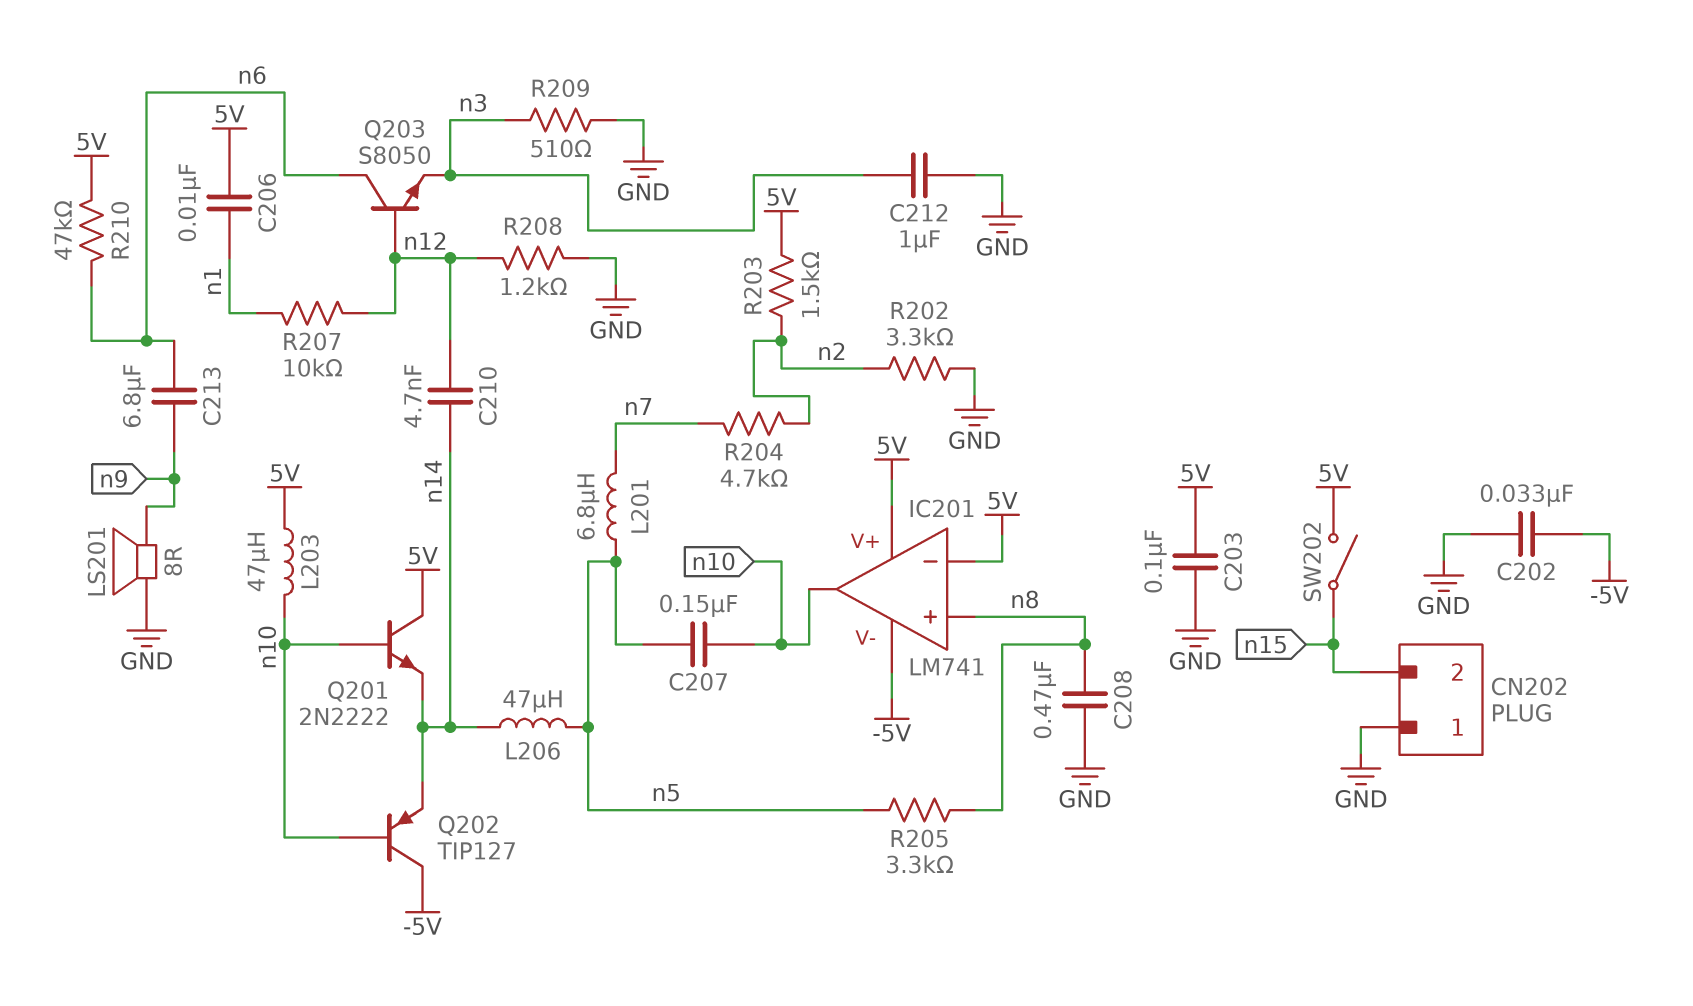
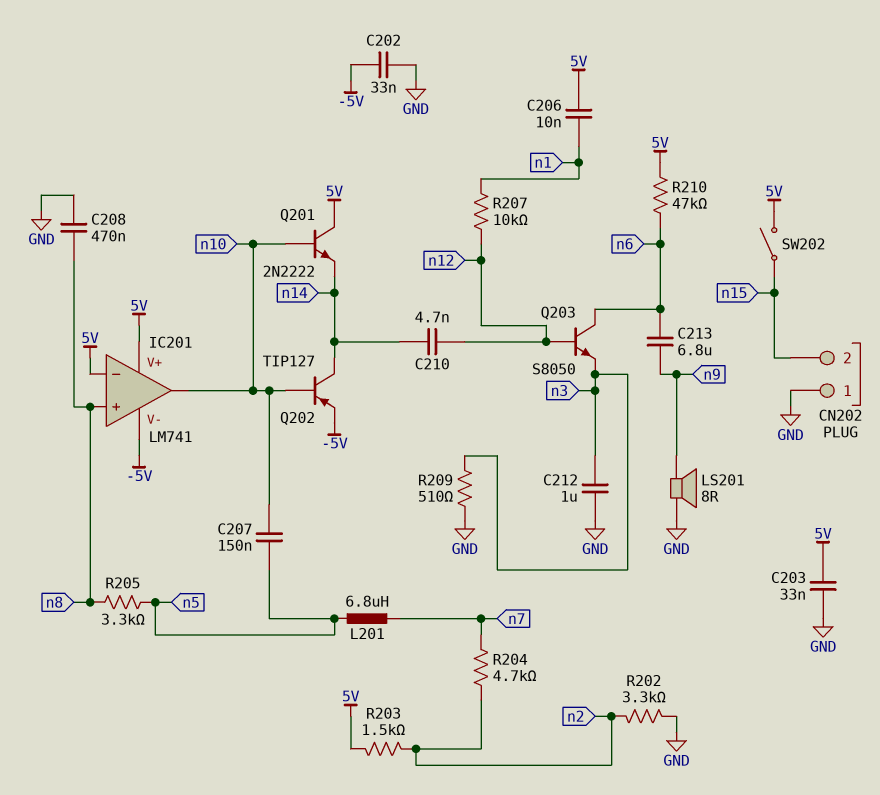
C203: 100nF (5V, GND) -> 33nF (5V, GND)
L203: 47uH (5V, n10) -> none
L206: 47uH (n5, n14) -> none
Q202: PNP TIP127 (B n10, C -5V, E n14) -> PNP TIP127 (B n10, C n14, E -5V)
R208: 1.2k (GND, n12) -> none

